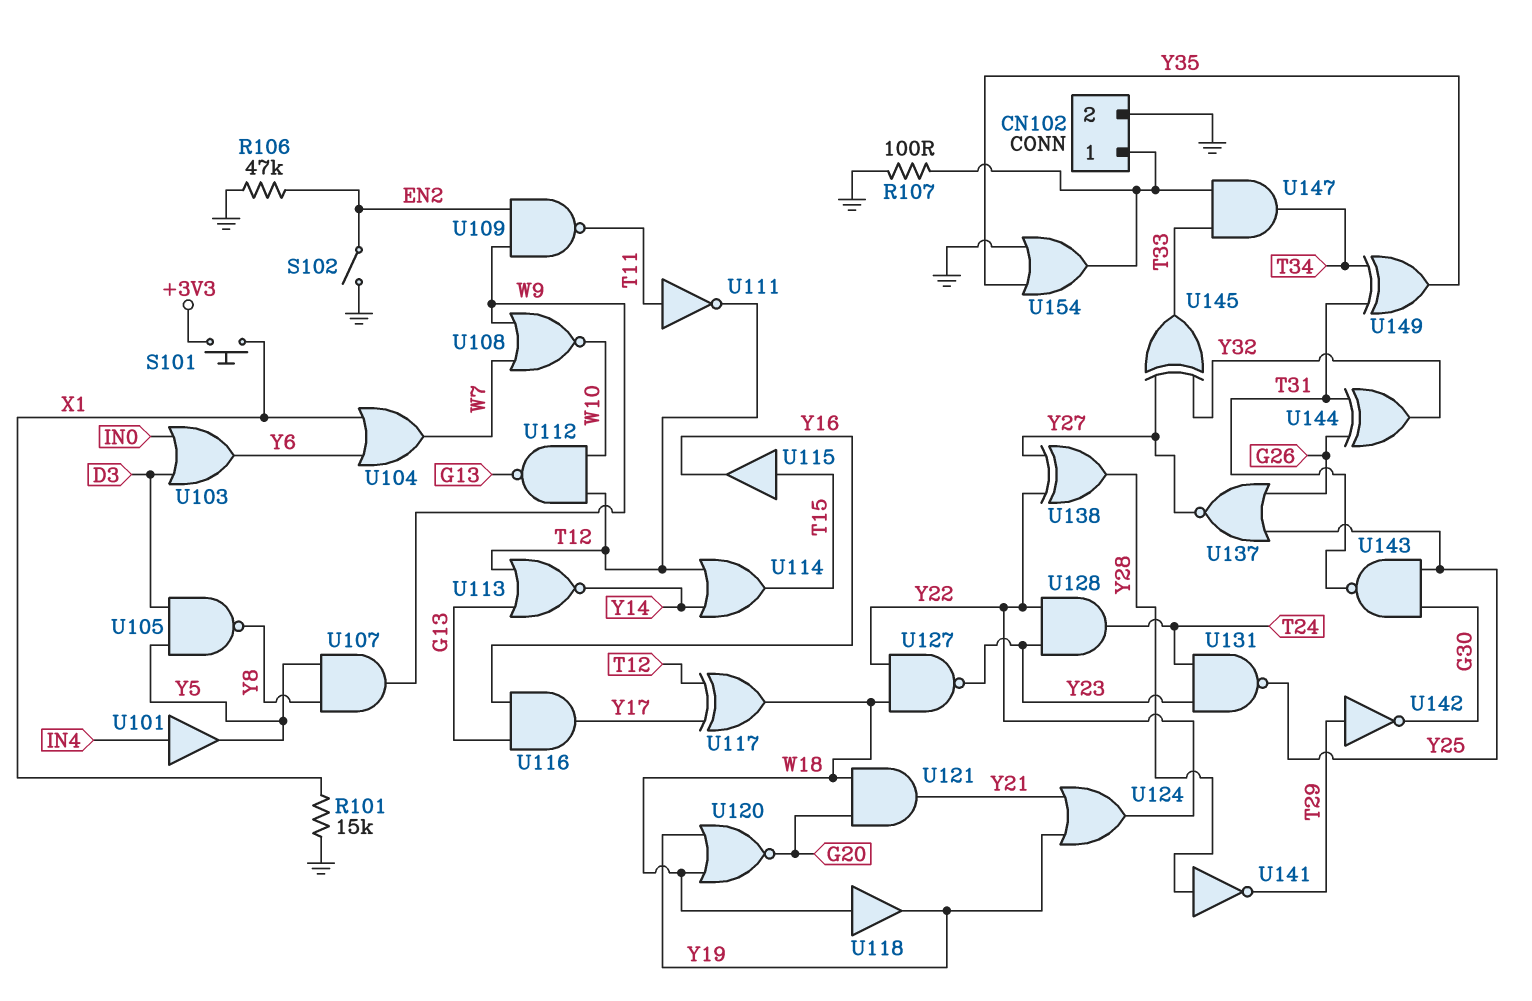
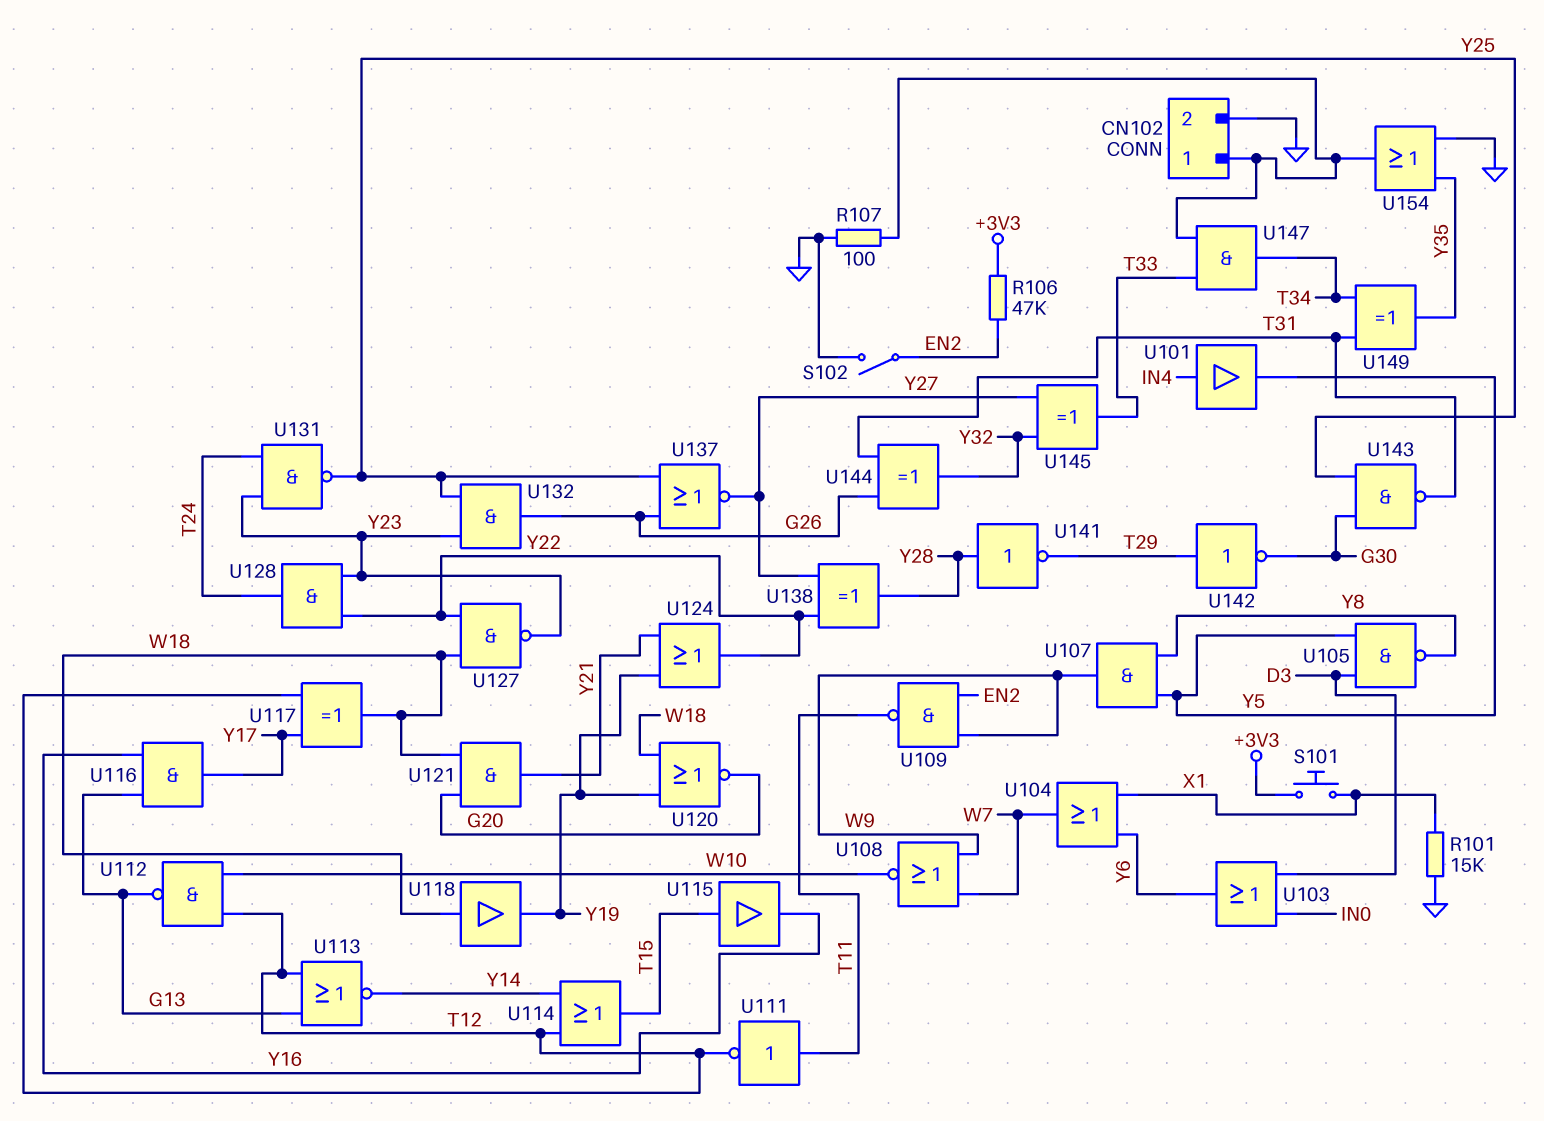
R106: 47k (EN2, GND) -> 47k (+3V3, EN2)
U132: none -> AND (in Y23, in Y25, out G26)

